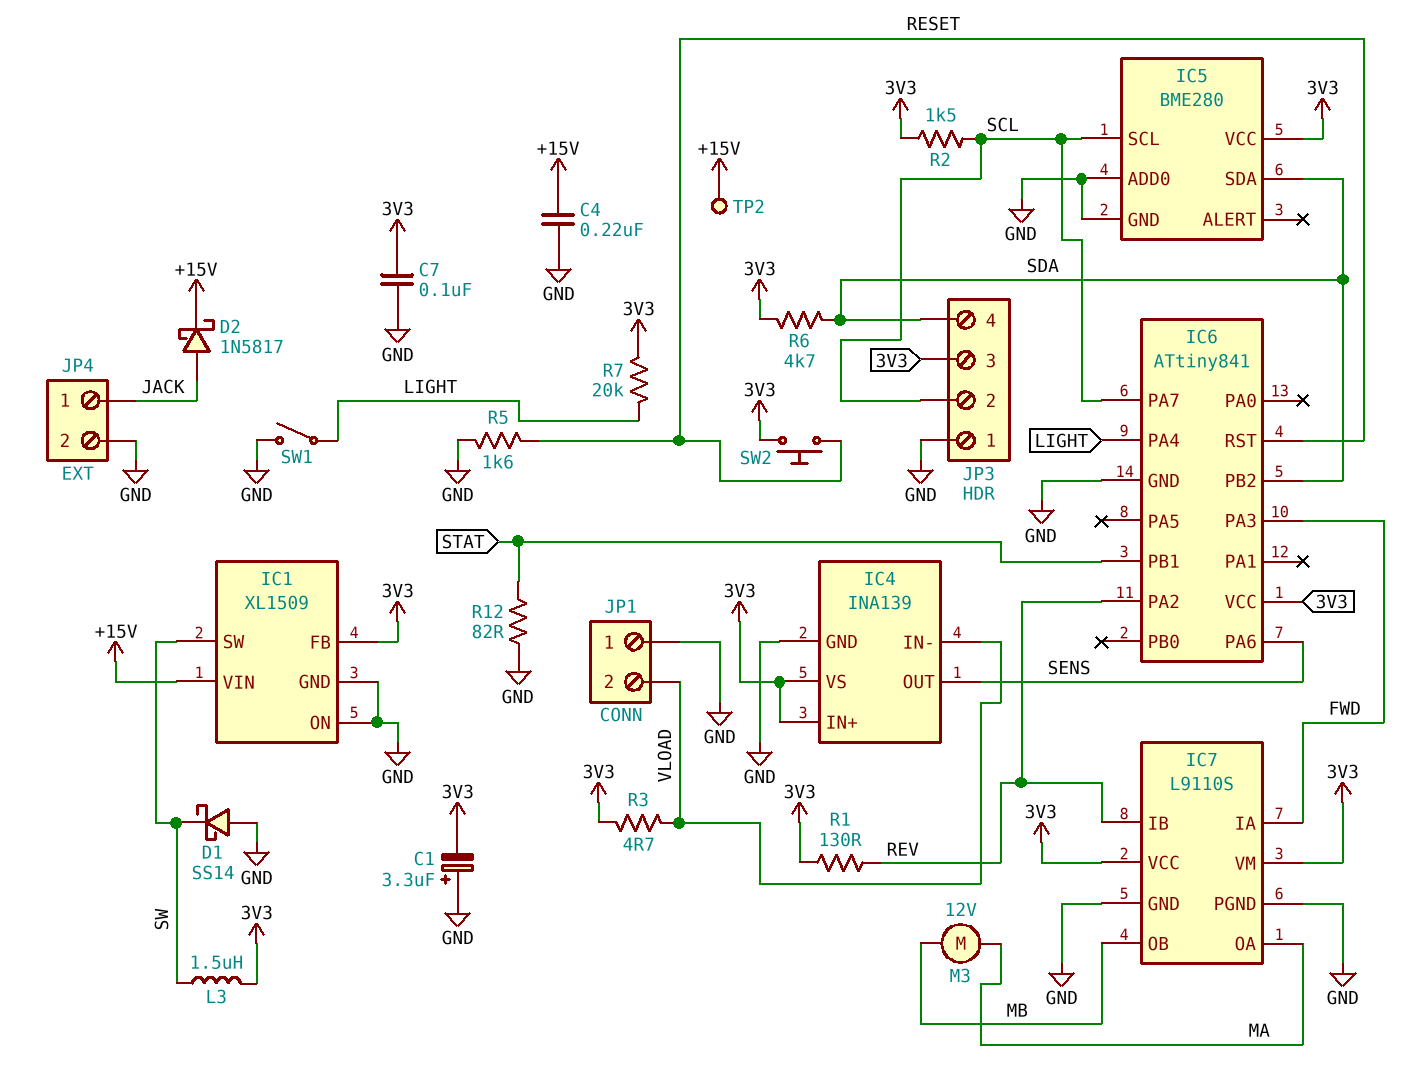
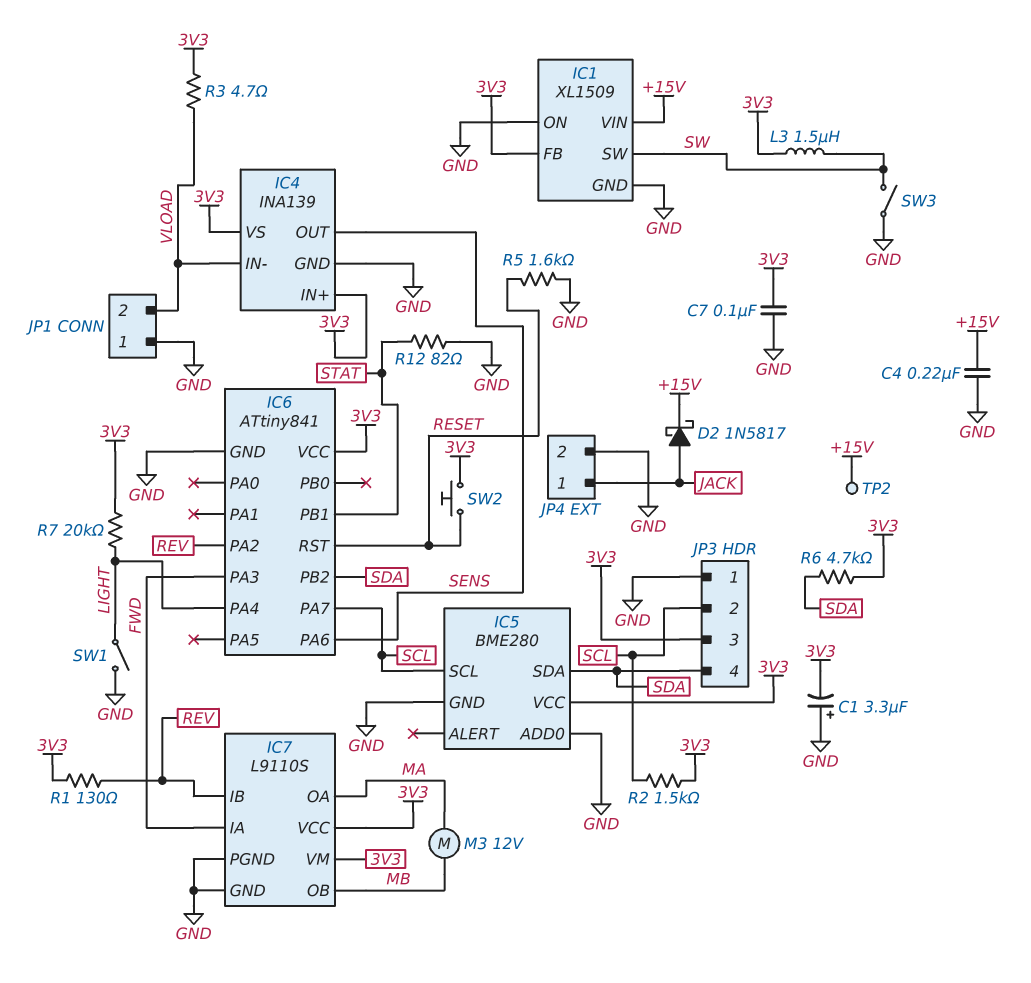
D1: schottky SS14 (A GND, K SW) -> none
SW3: none -> switch (GND, SW)

